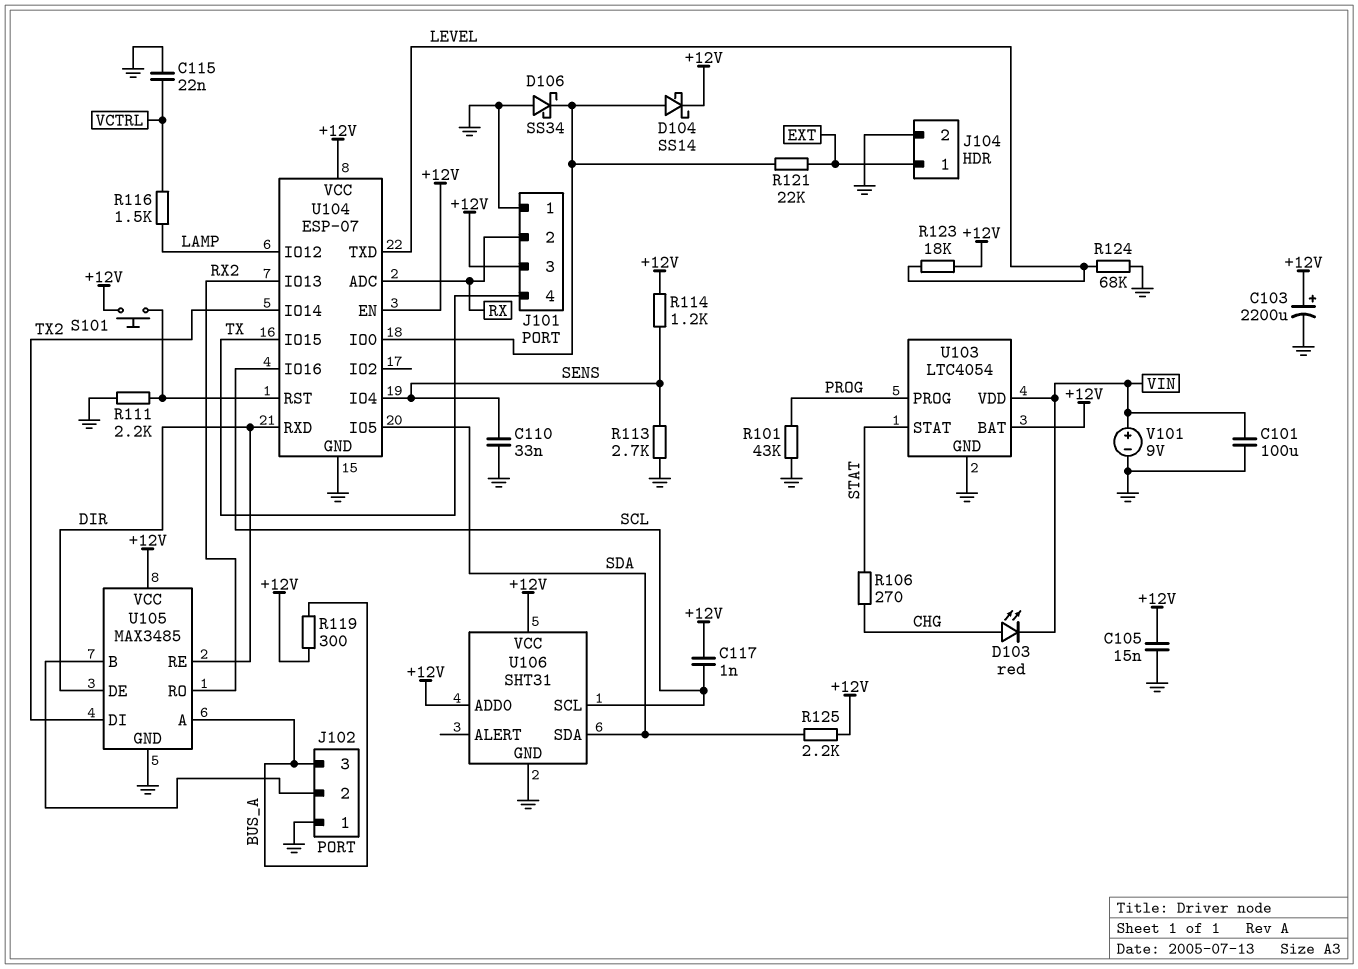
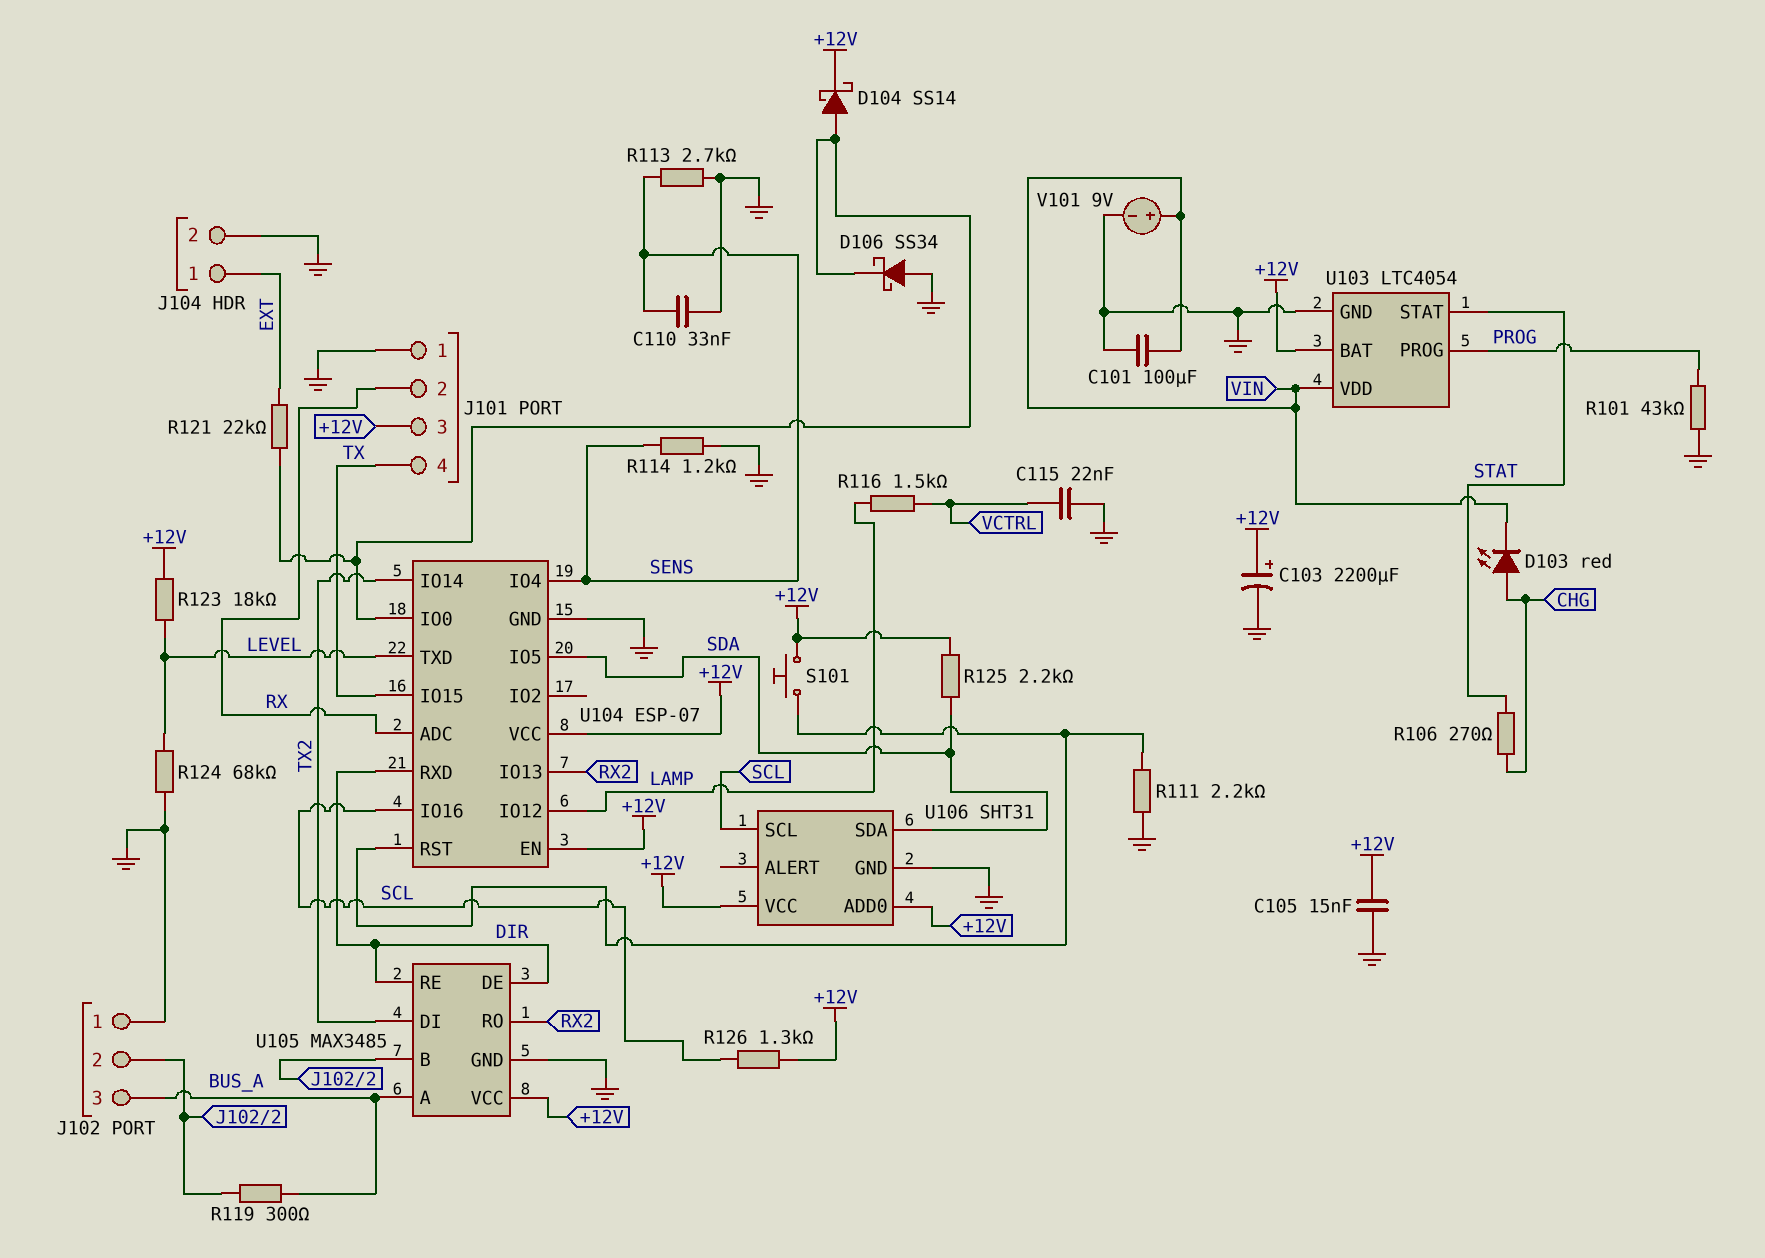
C117: 1nF (+12V, SCL) -> none
R114: 1.2k (+12V, SENS) -> 1.2k (GND, SENS)
R119: 300 (+12V, BUS_A) -> 300 (BUS_A, J102/2)
R126: none -> 1.3k (+12V, SCL)

